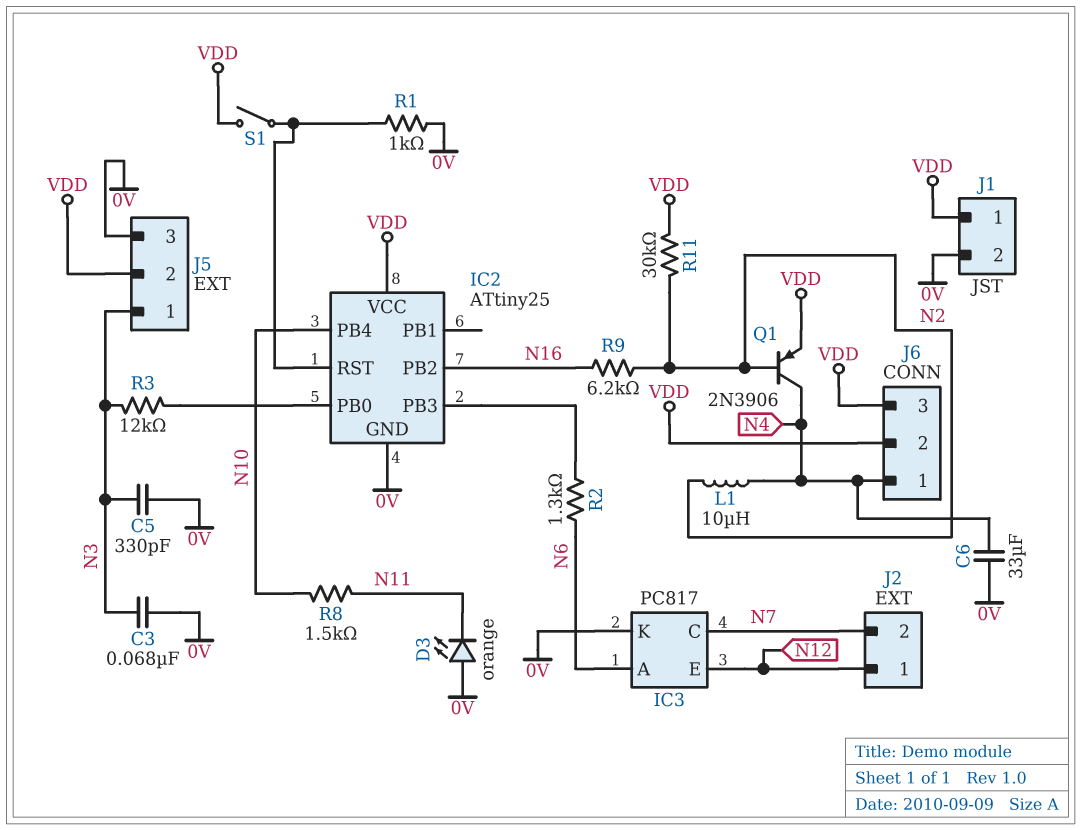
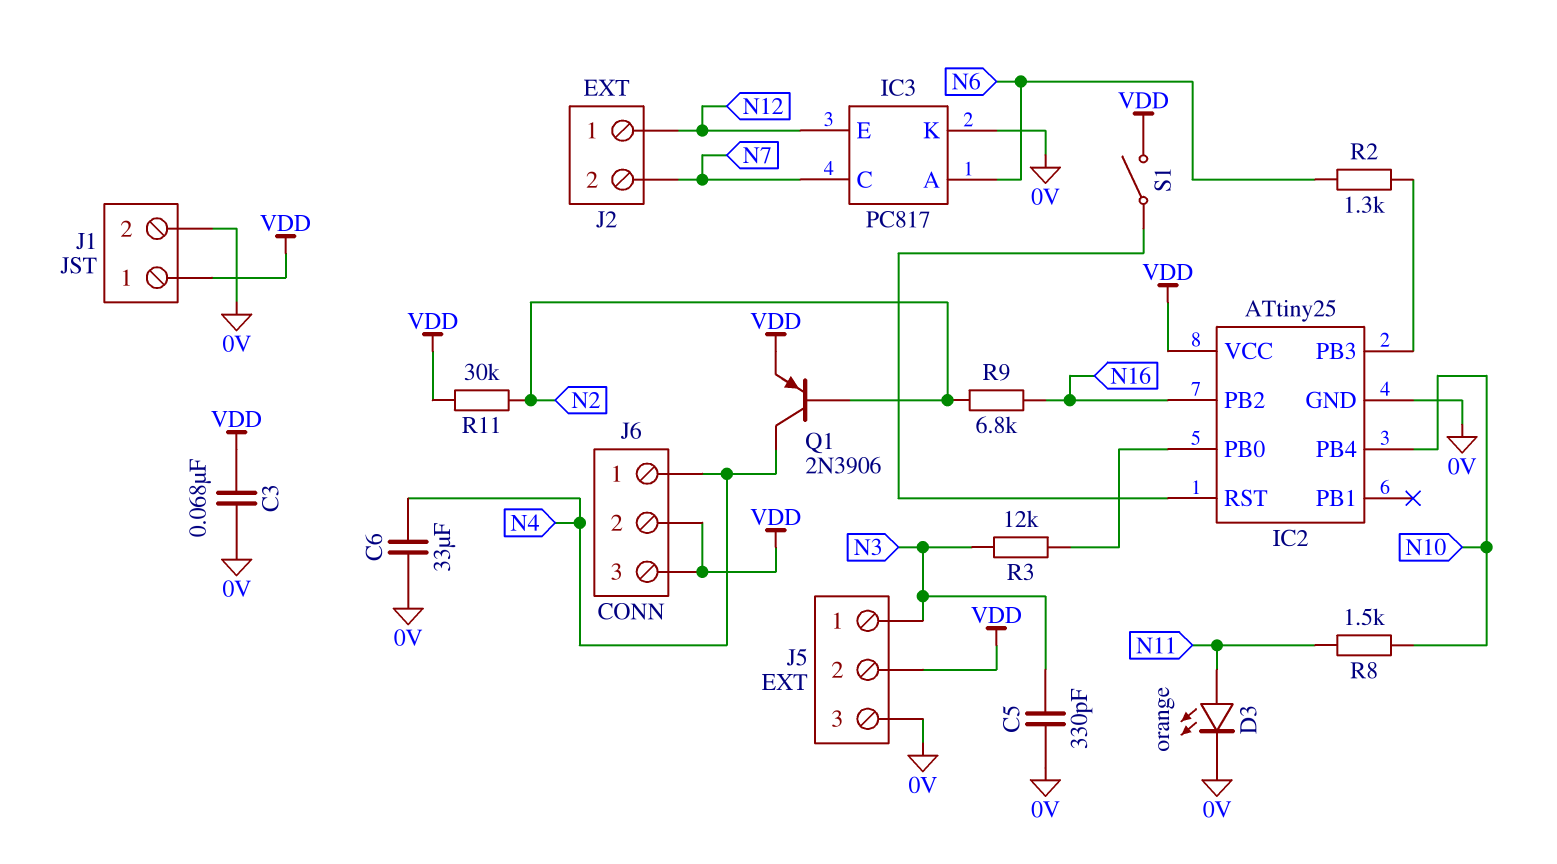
C3: 68nF (0V, N3) -> 68nF (0V, VDD)
D3: LED orange (A 0V, K N11) -> LED orange (A N11, K 0V)
L1: 10uH (N2, N4) -> none
R1: 1k (0V, IC2/RST) -> none
R9: 6.2k (N2, N16) -> 6.8k (N2, N16)

